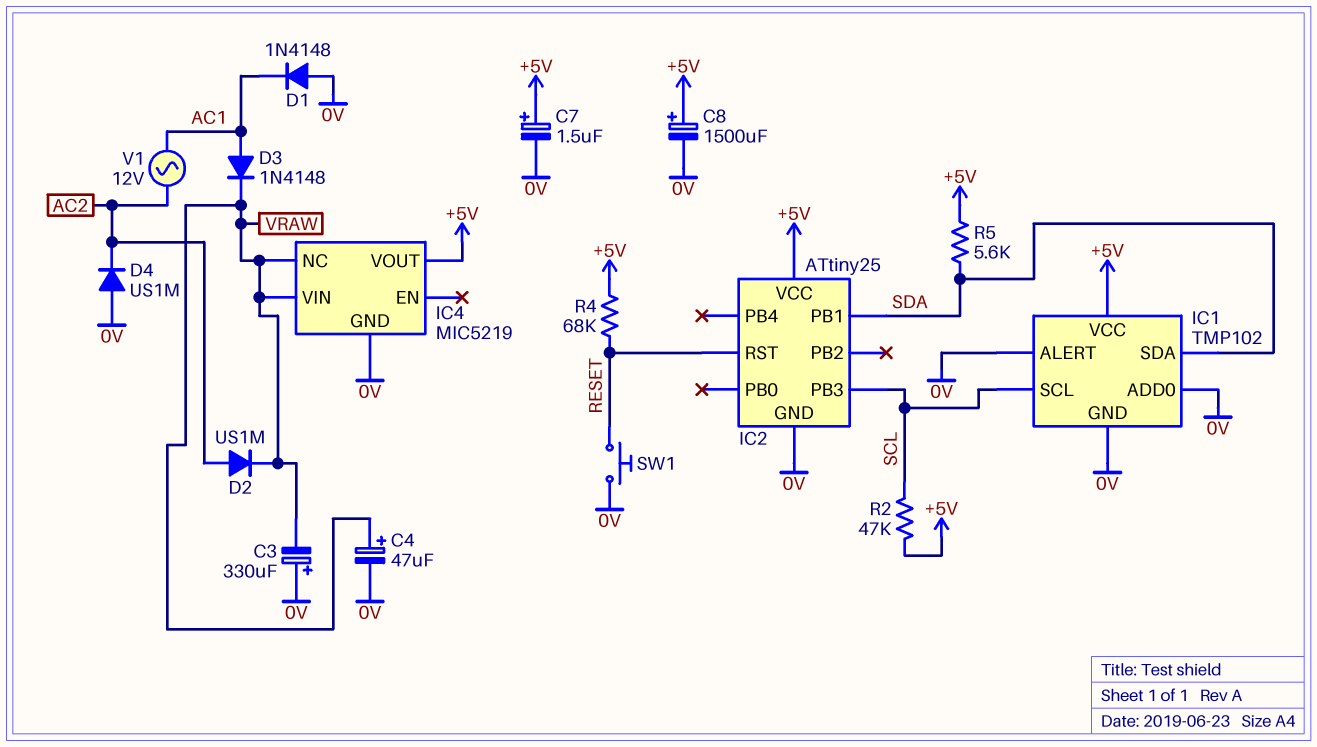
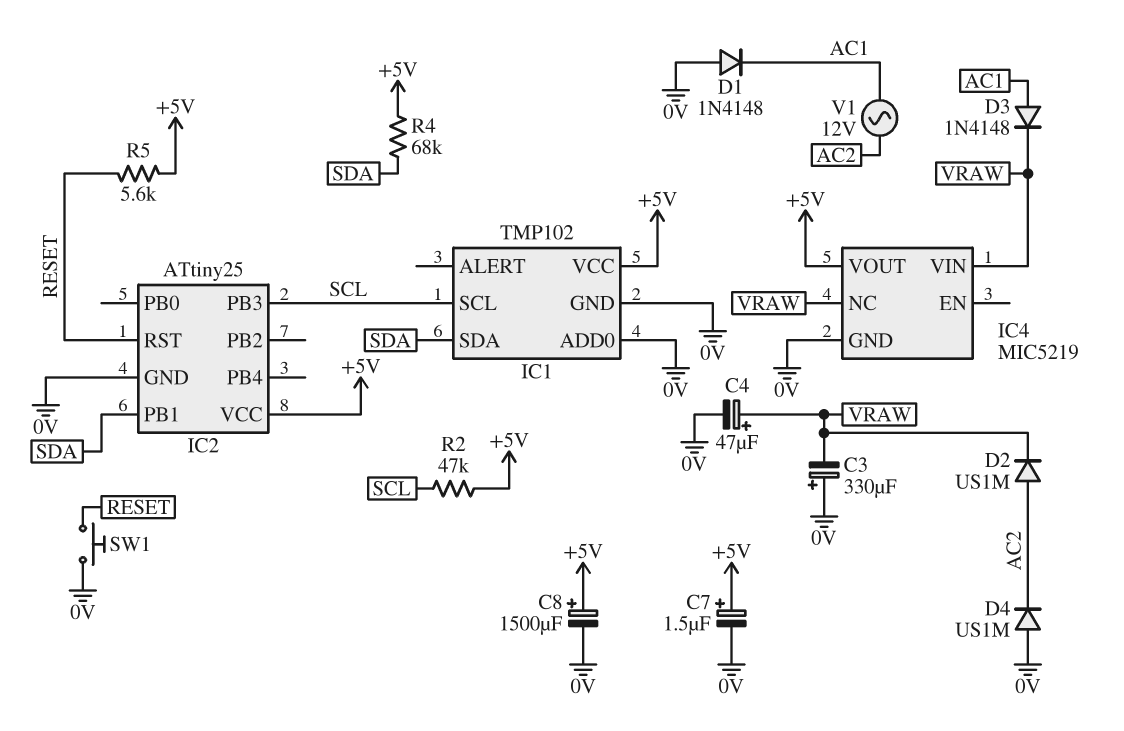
IC1 pin ALERT: 0V -> none
R4: 68k (+5V, RESET) -> 68k (+5V, SDA)
R5: 5.6k (+5V, SDA) -> 5.6k (+5V, RESET)

